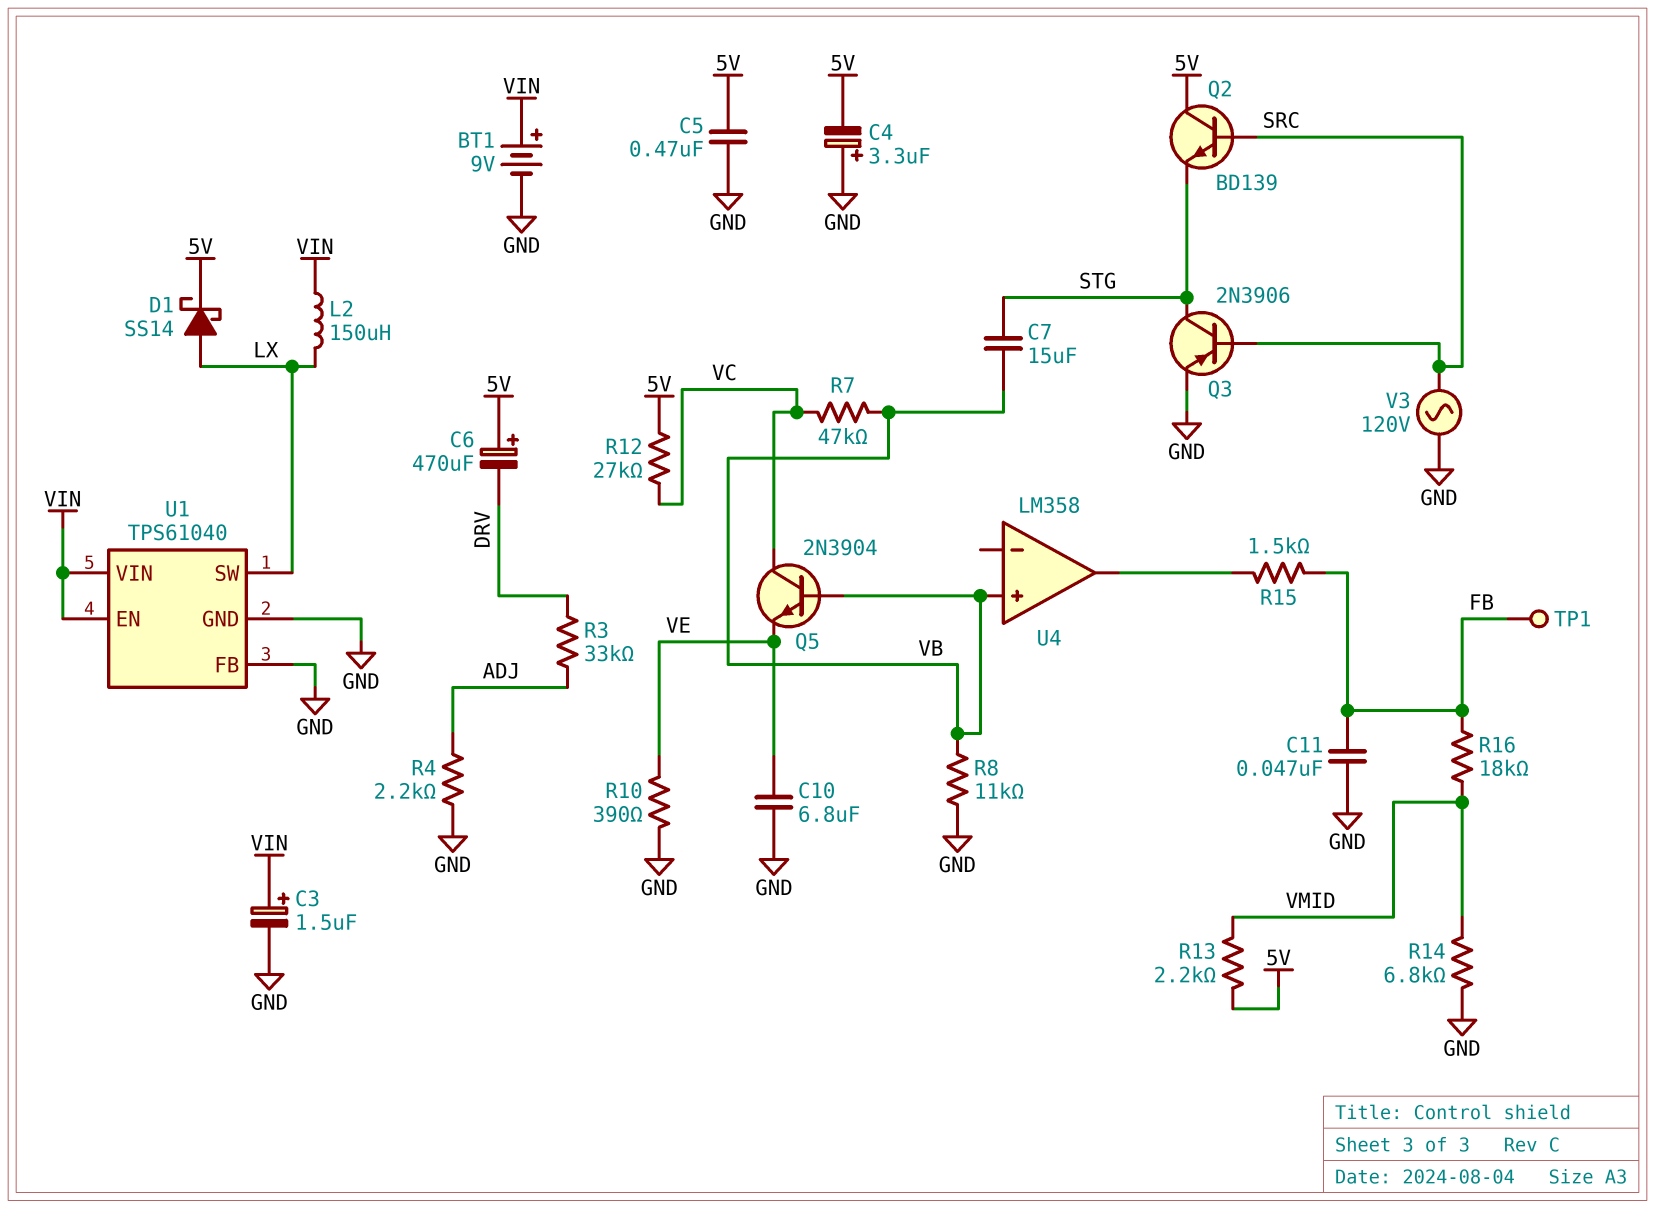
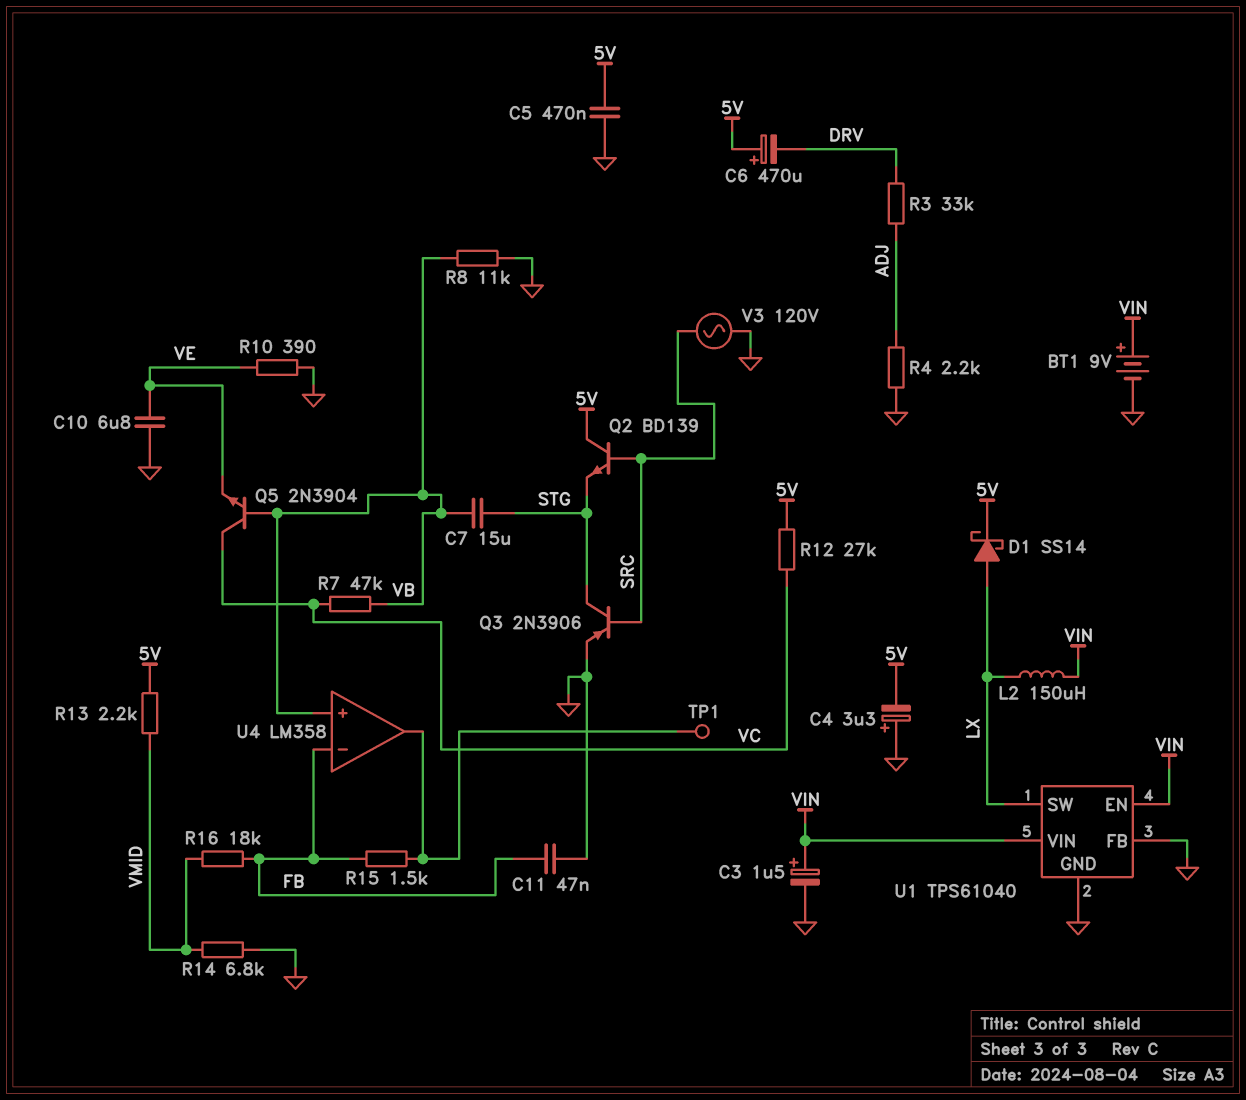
TP1: test point (FB) -> test point (U4/out)
U4 pin in-: none -> FB

